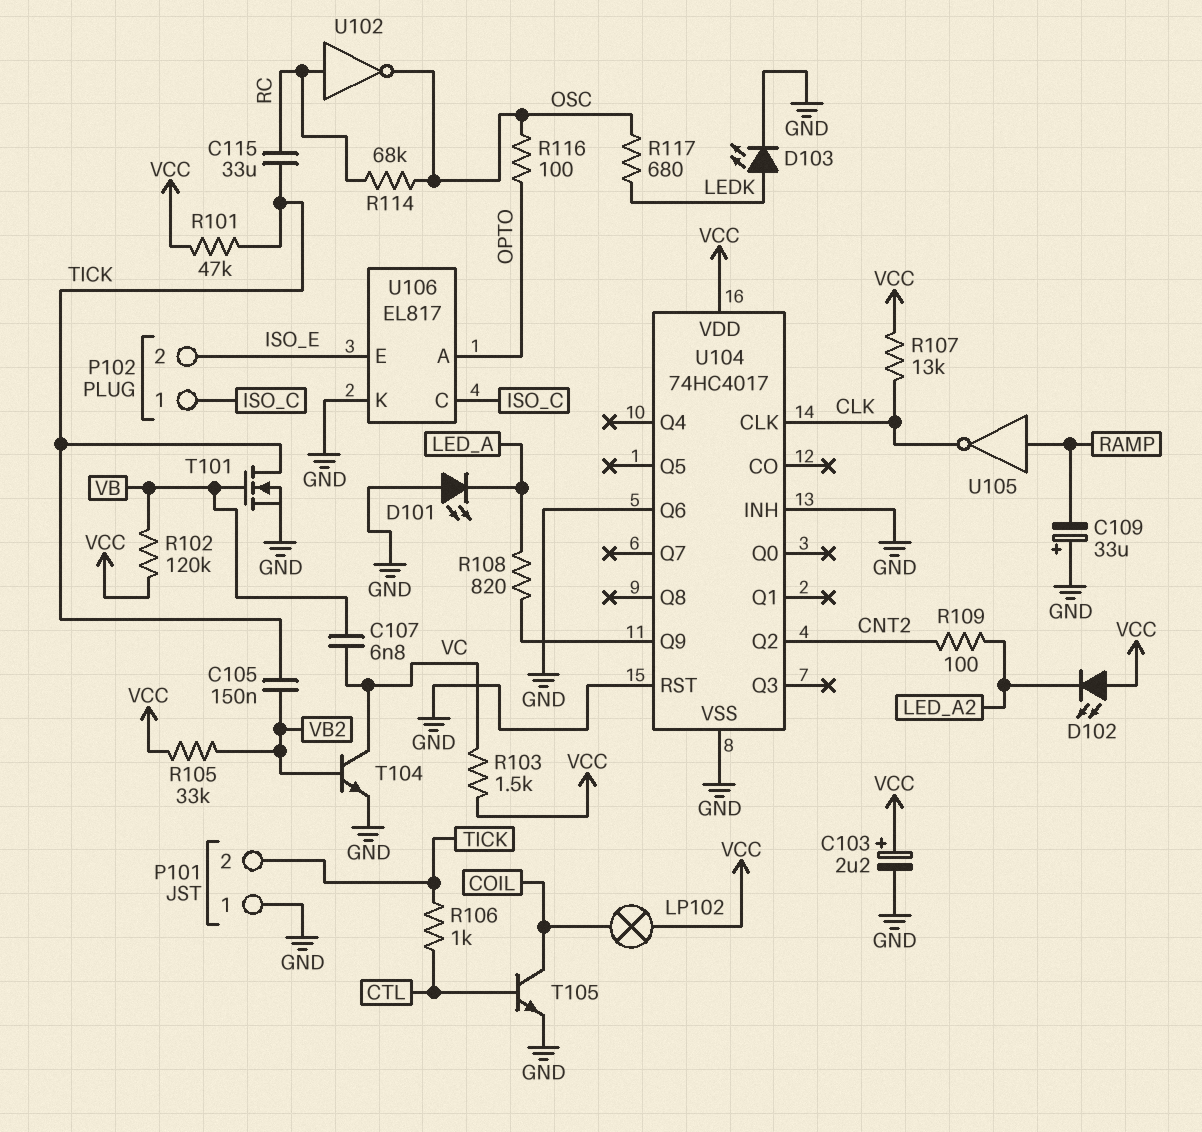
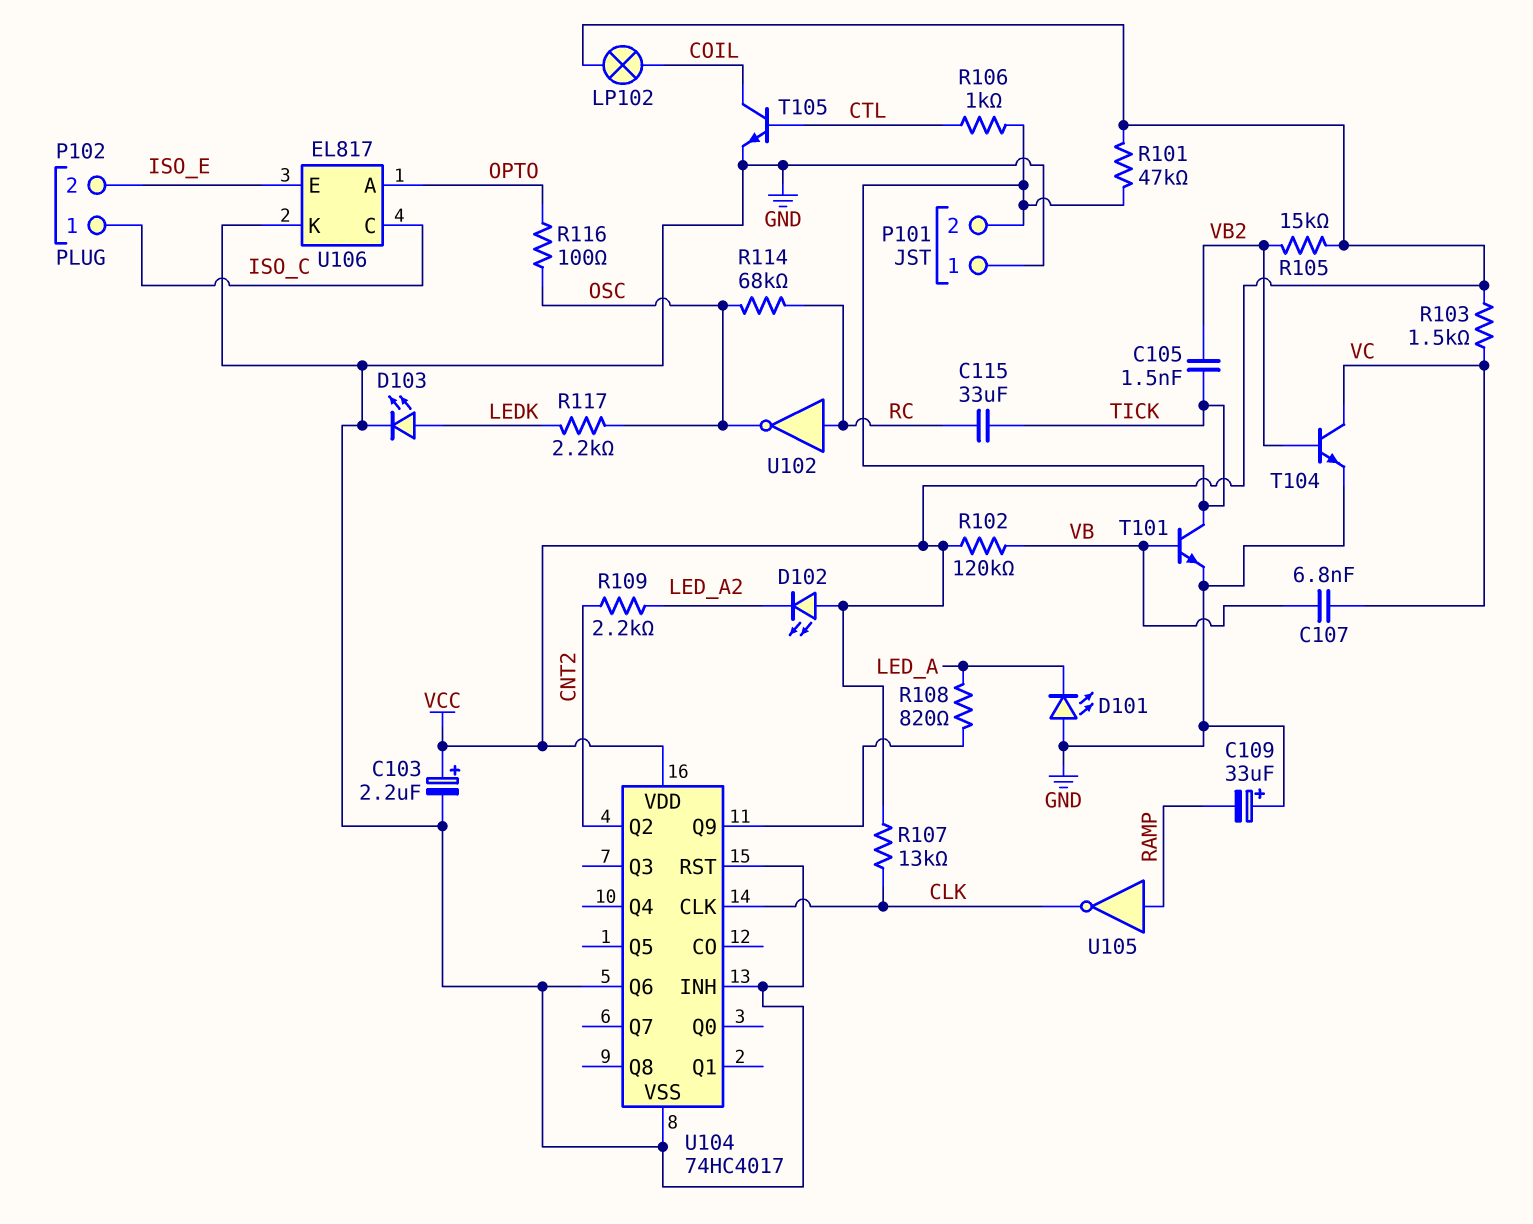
C105: 150nF (TICK, VB2) -> 1.5nF (TICK, VB2)
R105: 33k (VB2, VCC) -> 15k (VB2, VCC)
R109: 100 (CNT2, LED_A2) -> 2.2k (CNT2, LED_A2)
R117: 680 (LEDK, OSC) -> 2.2k (LEDK, OSC)
T101: NMOS (G VB, D TICK, S GND) -> NPN (B VB, C TICK, E GND)

